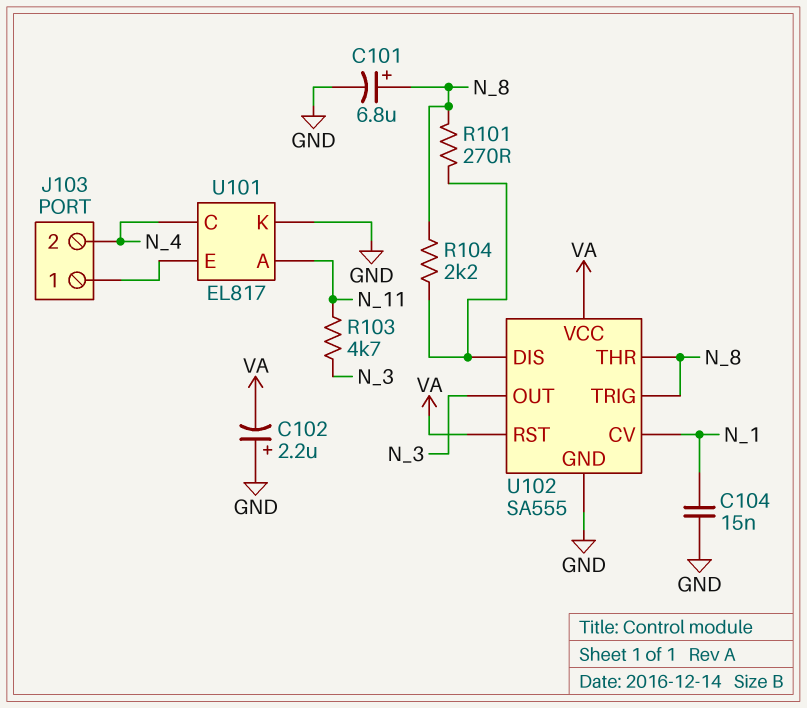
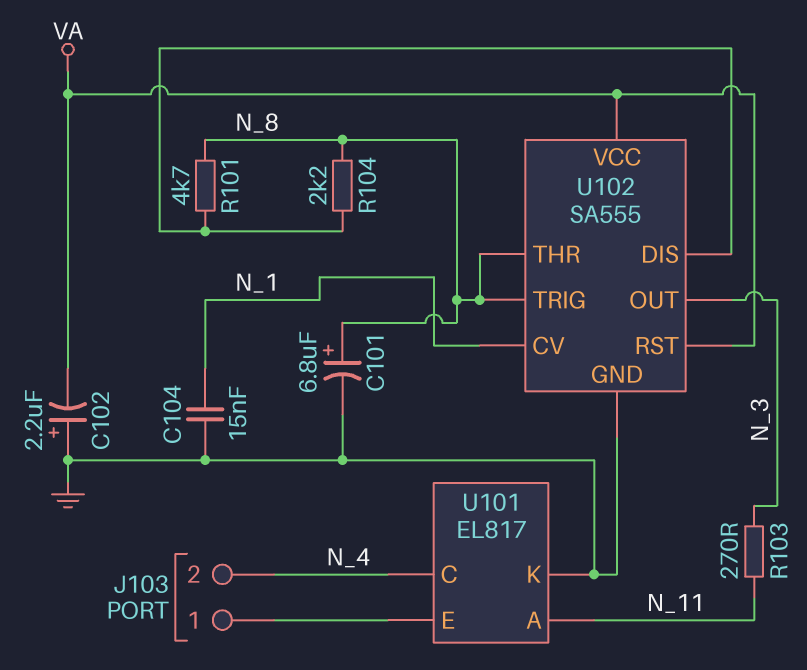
R101: 270 (N_8, U102/DIS) -> 4.7k (N_8, U102/DIS)
R103: 4.7k (N_3, N_11) -> 270 (N_3, N_11)

